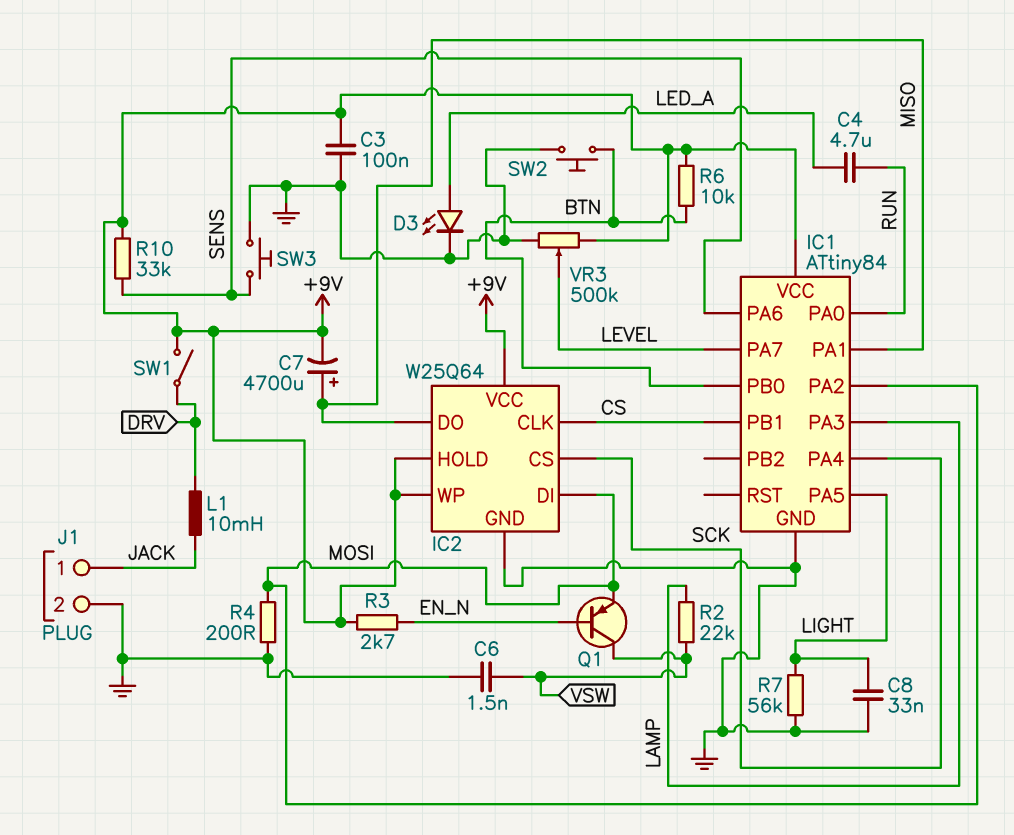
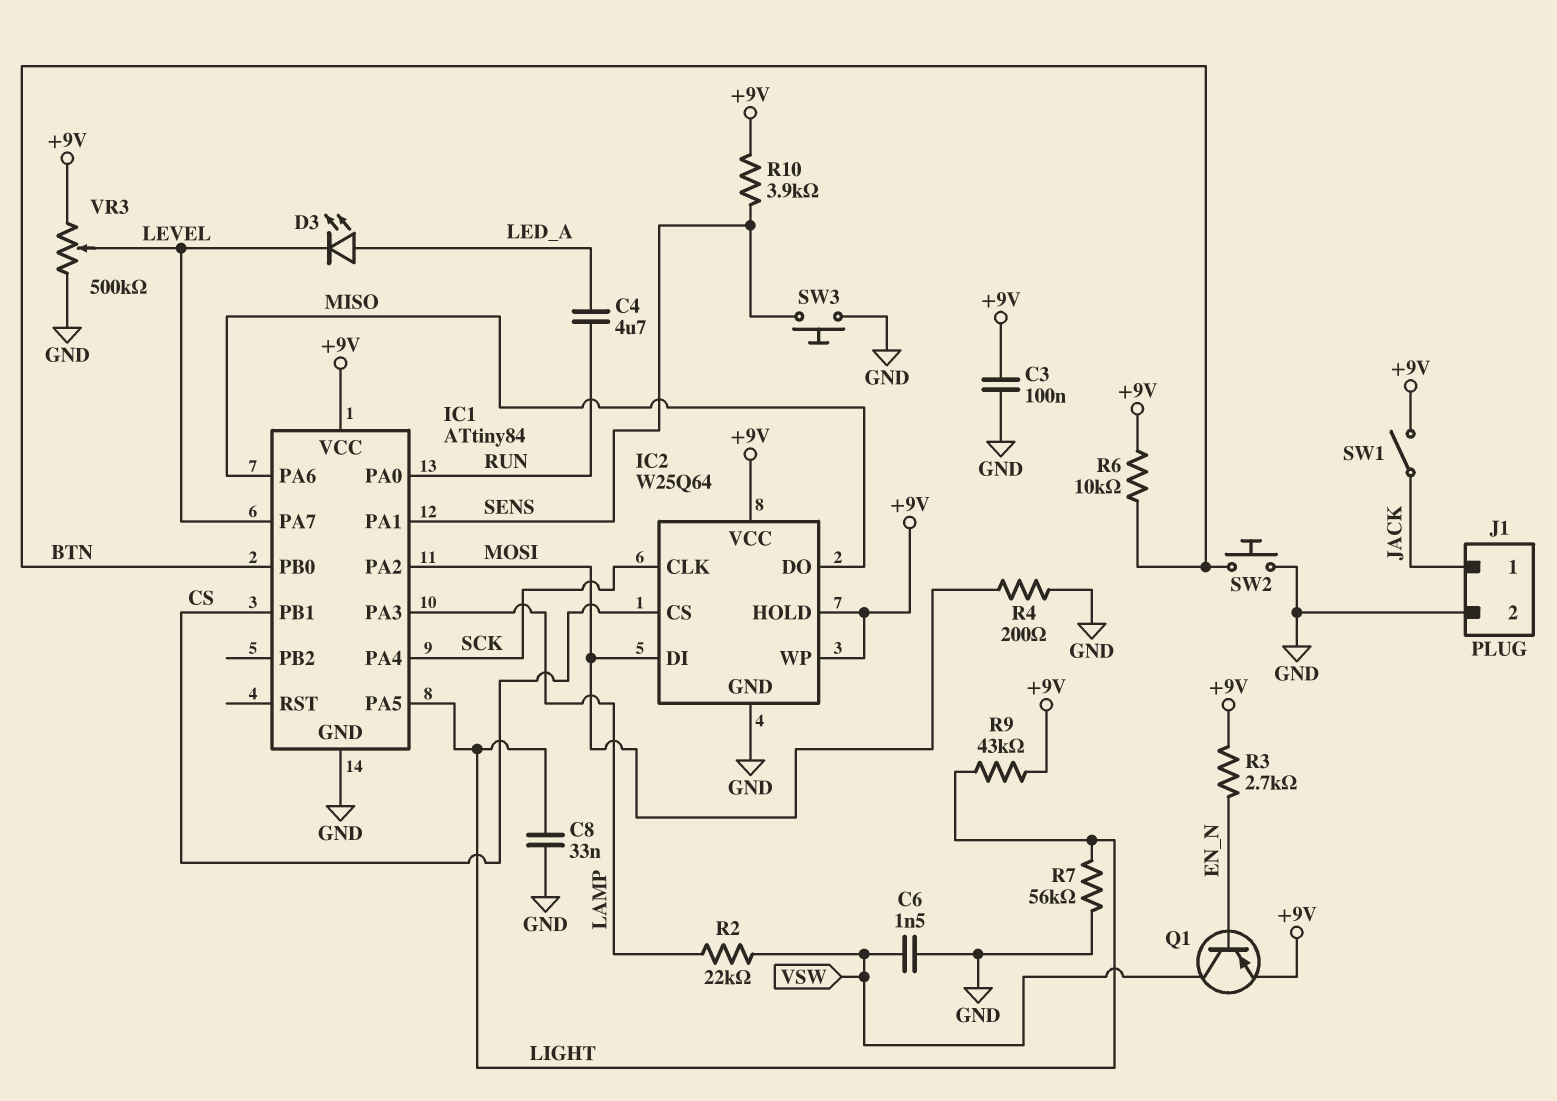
C7: 4700uF (plus MISO, minus +9V) -> none
D3: LED (A LED_A, K GND) -> LED (A LED_A, K LEVEL)
IC1 pin PA1: MISO -> SENS
IC1 pin PA6: SENS -> MISO
IC2 pin CLK: CS -> SCK
IC2 pin CS: SCK -> CS
L1: 10mH (DRV, JACK) -> none
Q1: PNP (B EN_N, C VSW, E MOSI) -> PNP (B EN_N, C VSW, E +9V)
R9: none -> 43k (+9V, LIGHT)
R10: 33k (+9V, SENS) -> 3.9k (+9V, SENS)
SW1: switch (+9V, DRV) -> switch (+9V, JACK)

